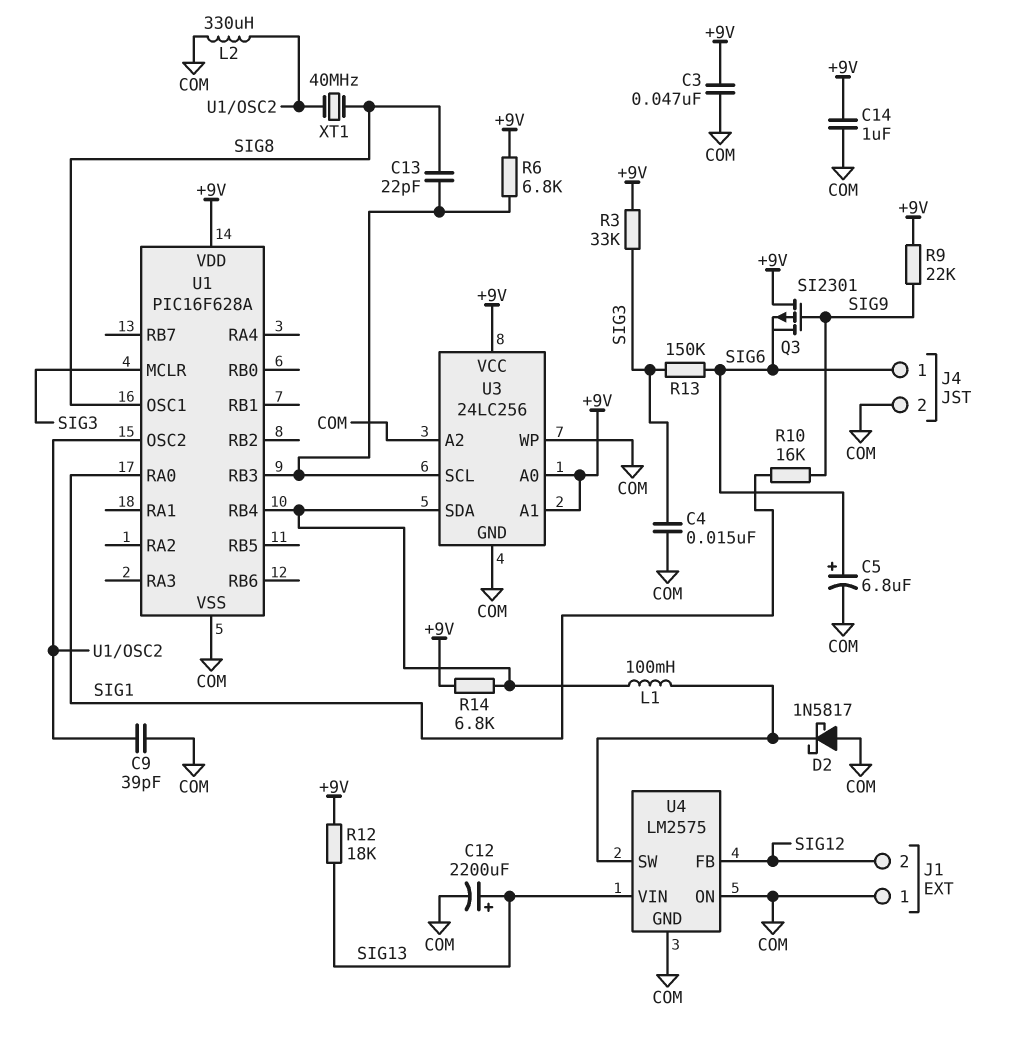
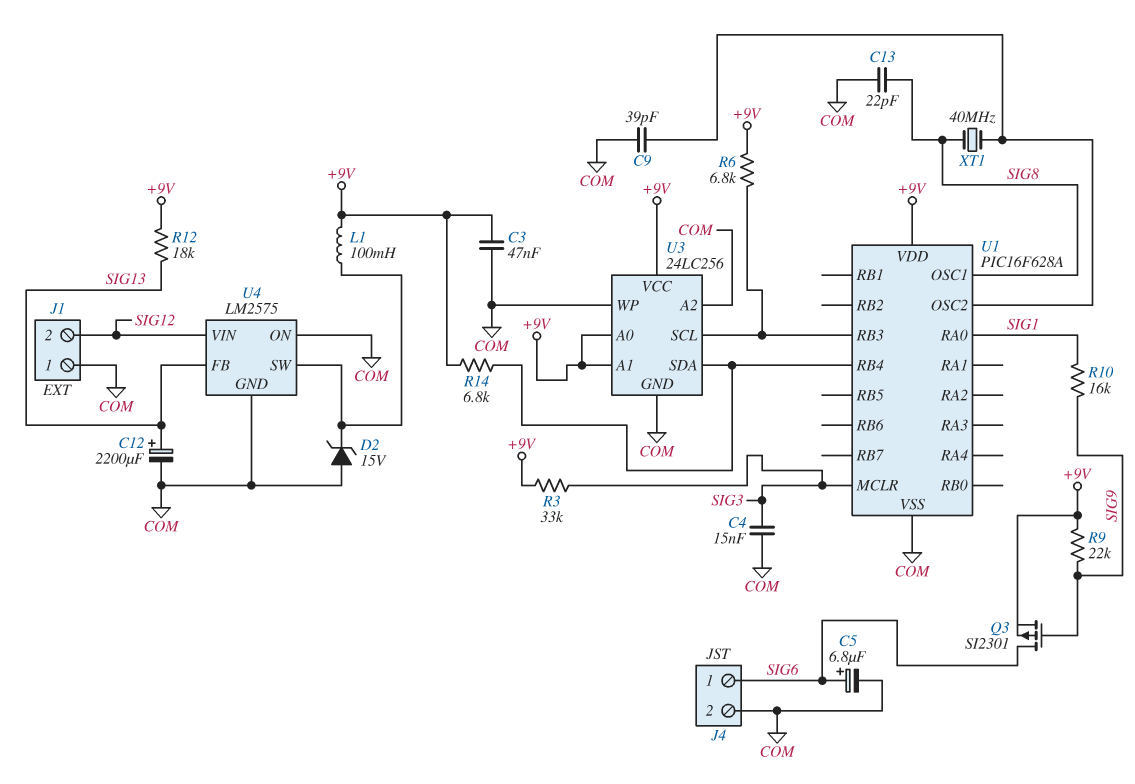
C13: 22pF (SIG8, U1/RB3) -> 22pF (COM, SIG8)
C14: 1uF (+9V, COM) -> none
D2: schottky 1N5817 (A COM, K U4/SW) -> zener 15V (A COM, K U4/SW)
L1: 100mH (U1/RB4, U4/SW) -> 100mH (+9V, U4/SW)
L2: 330uH (COM, U1/OSC2) -> none
Q3: PMOS SI2301 (G SIG9, D +9V, S SIG6) -> PMOS SI2301 (G SIG9, D SIG6, S +9V)
R13: 150k (SIG3, SIG6) -> none
U4 pin FB: SIG12 -> SIG13
U4 pin VIN: SIG13 -> SIG12

